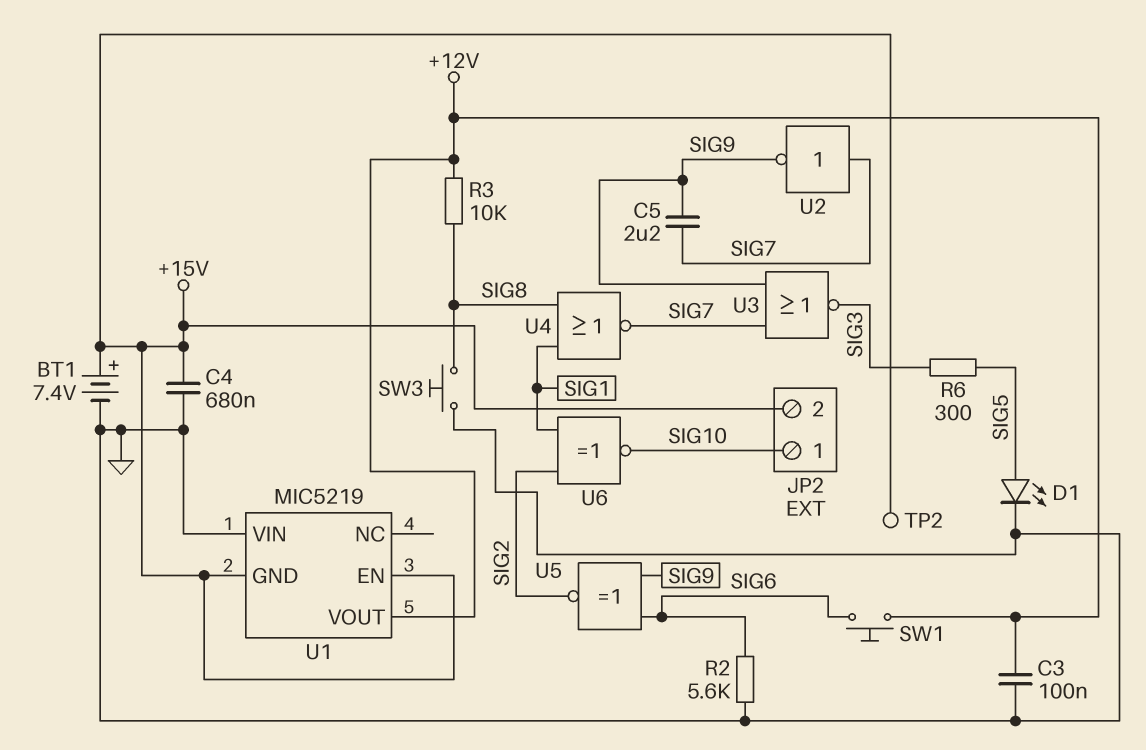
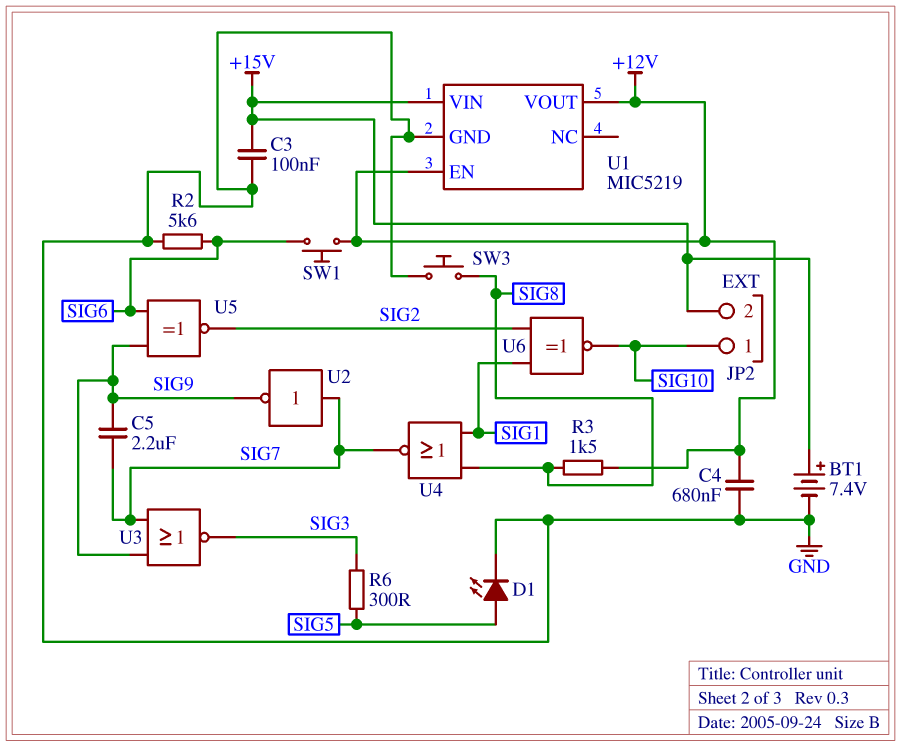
C3: 100nF (+12V, GND) -> 100nF (+15V, GND)
C4: 680nF (+15V, GND) -> 680nF (+12V, GND)
R3: 10k (+12V, SIG8) -> 1.5k (+12V, SIG8)
TP2: test point (+15V) -> none
U1 pin EN: +15V -> +12V
U1 pin GND: +15V -> GND
U1 pin VIN: GND -> +15V

